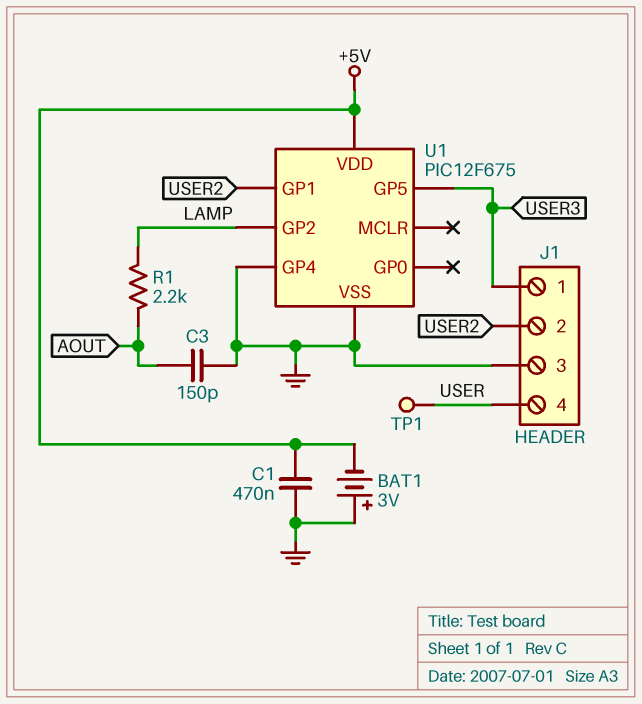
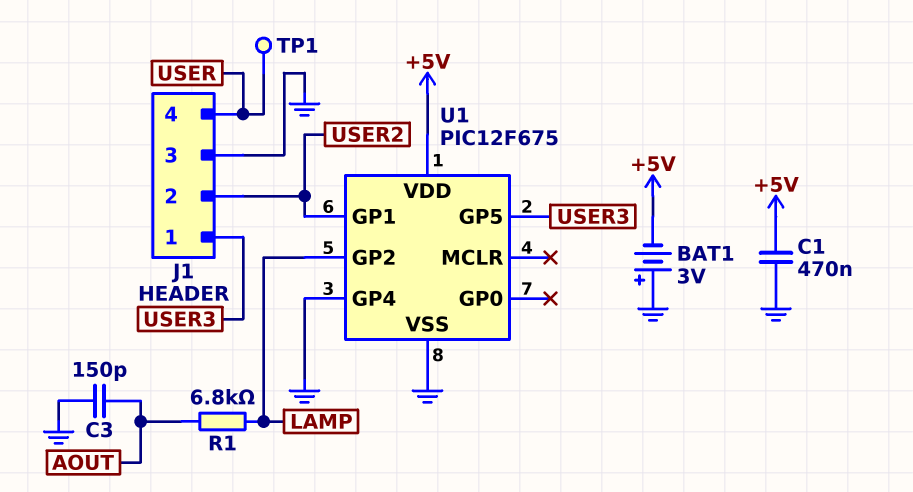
R1: 2.2k (AOUT, LAMP) -> 6.8k (AOUT, LAMP)

